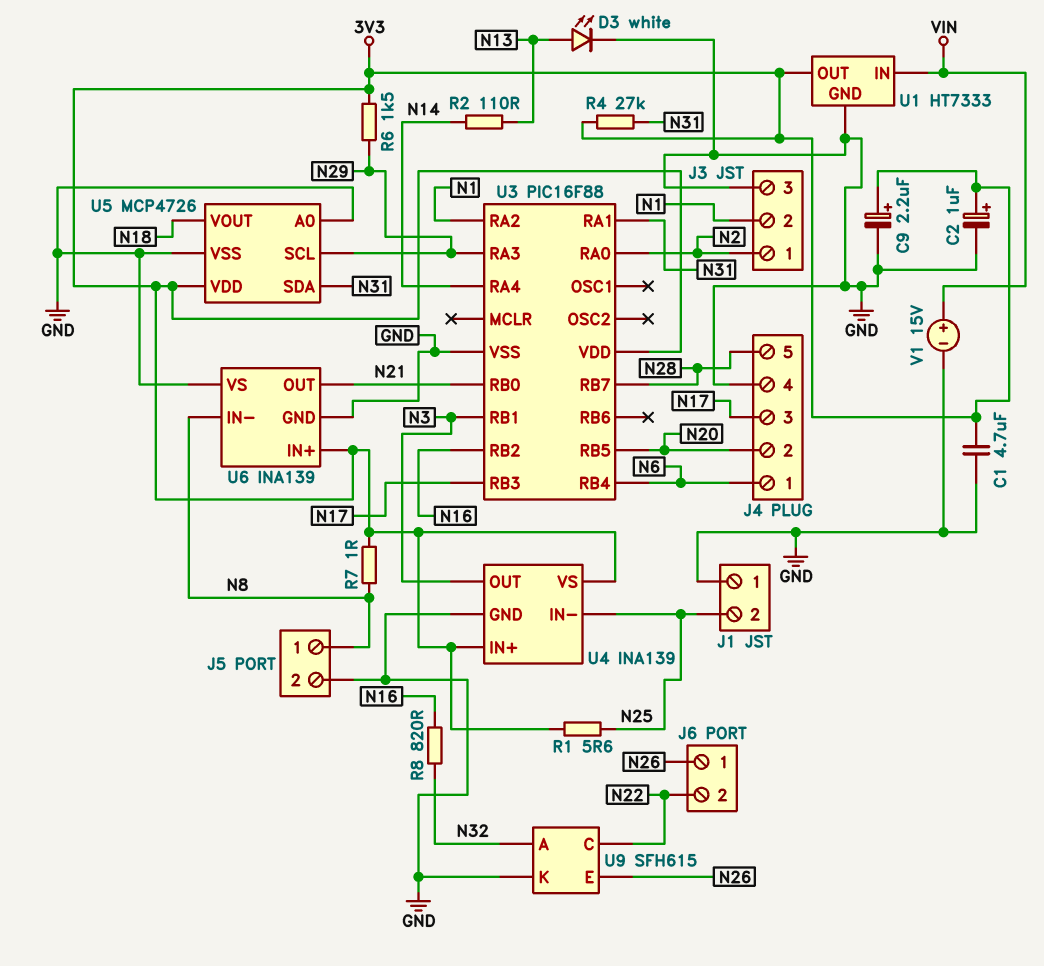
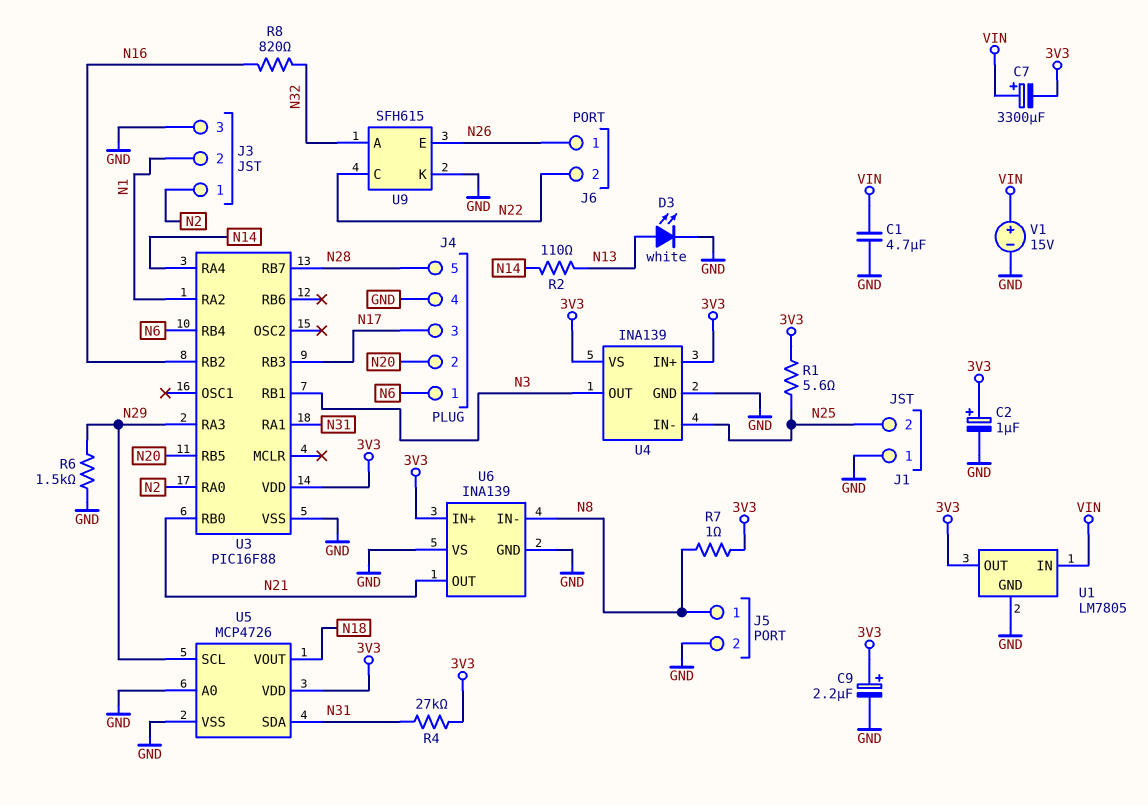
C1: 4.7uF (3V3, GND) -> 4.7uF (GND, VIN)
C7: none -> 3300uF (plus VIN, minus 3V3)
R6: 1.5k (3V3, N29) -> 1.5k (GND, N29)
U1: HT7333 -> LM7805

